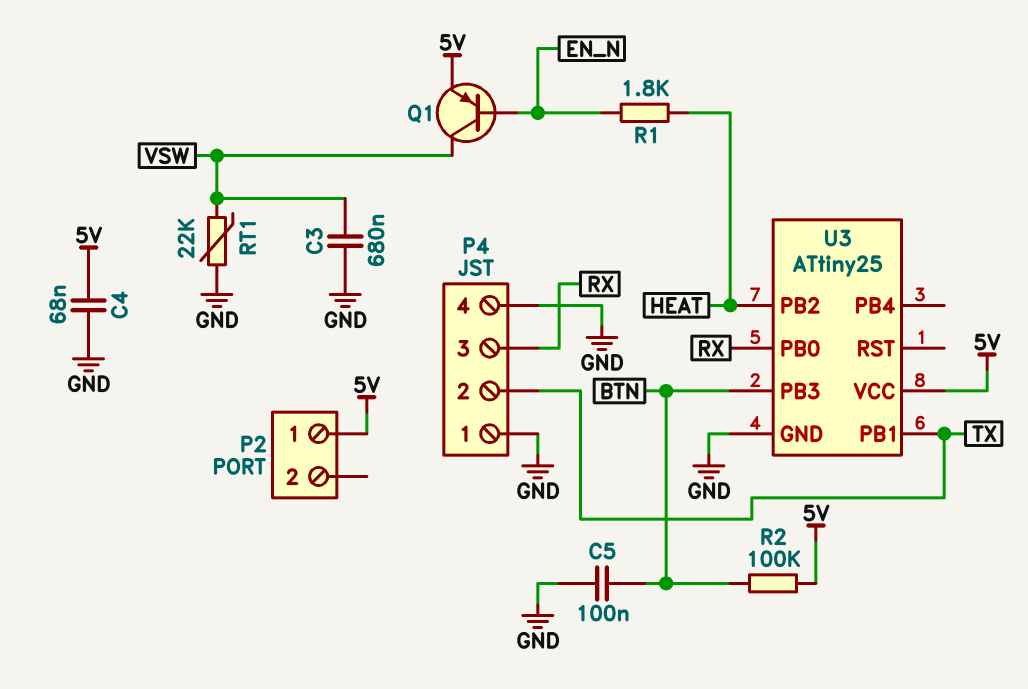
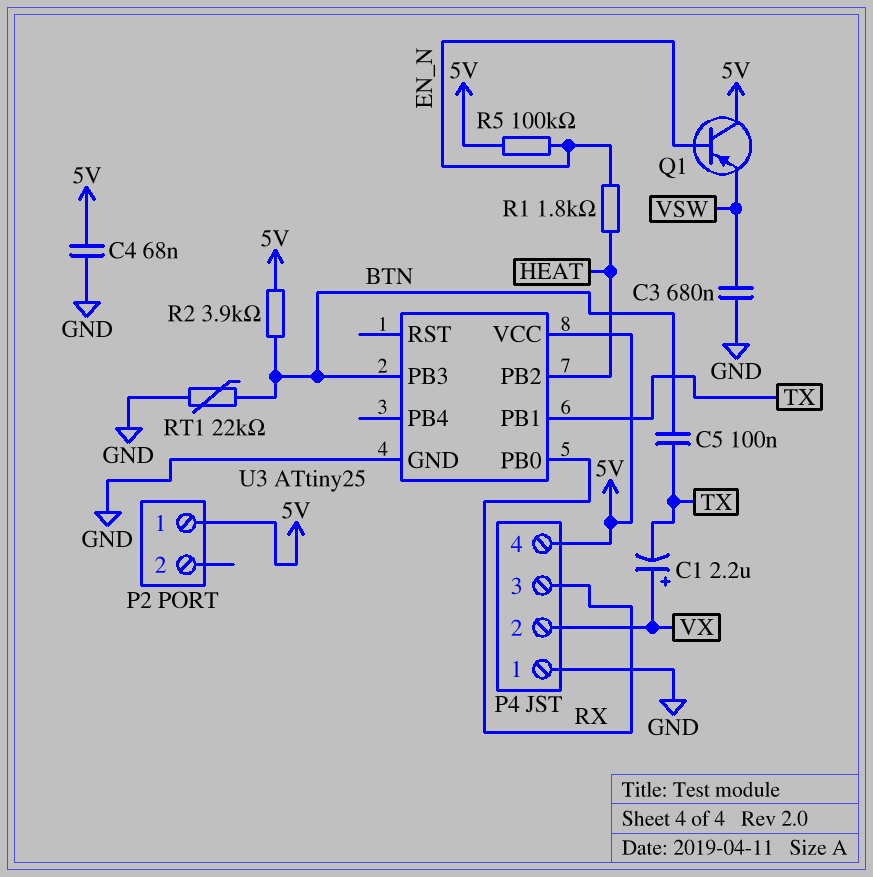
C1: none -> 2.2uF (plus VX, minus TX)
C5: 100nF (BTN, GND) -> 100nF (BTN, TX)
P4 pin 2: TX -> VX
P4 pin 4: GND -> 5V
Q1: PNP (B EN_N, C VSW, E 5V) -> PNP (B EN_N, C 5V, E VSW)
R2: 100k (5V, BTN) -> 3.9k (5V, BTN)
R5: none -> 100k (5V, EN_N)
RT1: 22k (GND, VSW) -> 22k (BTN, GND)

